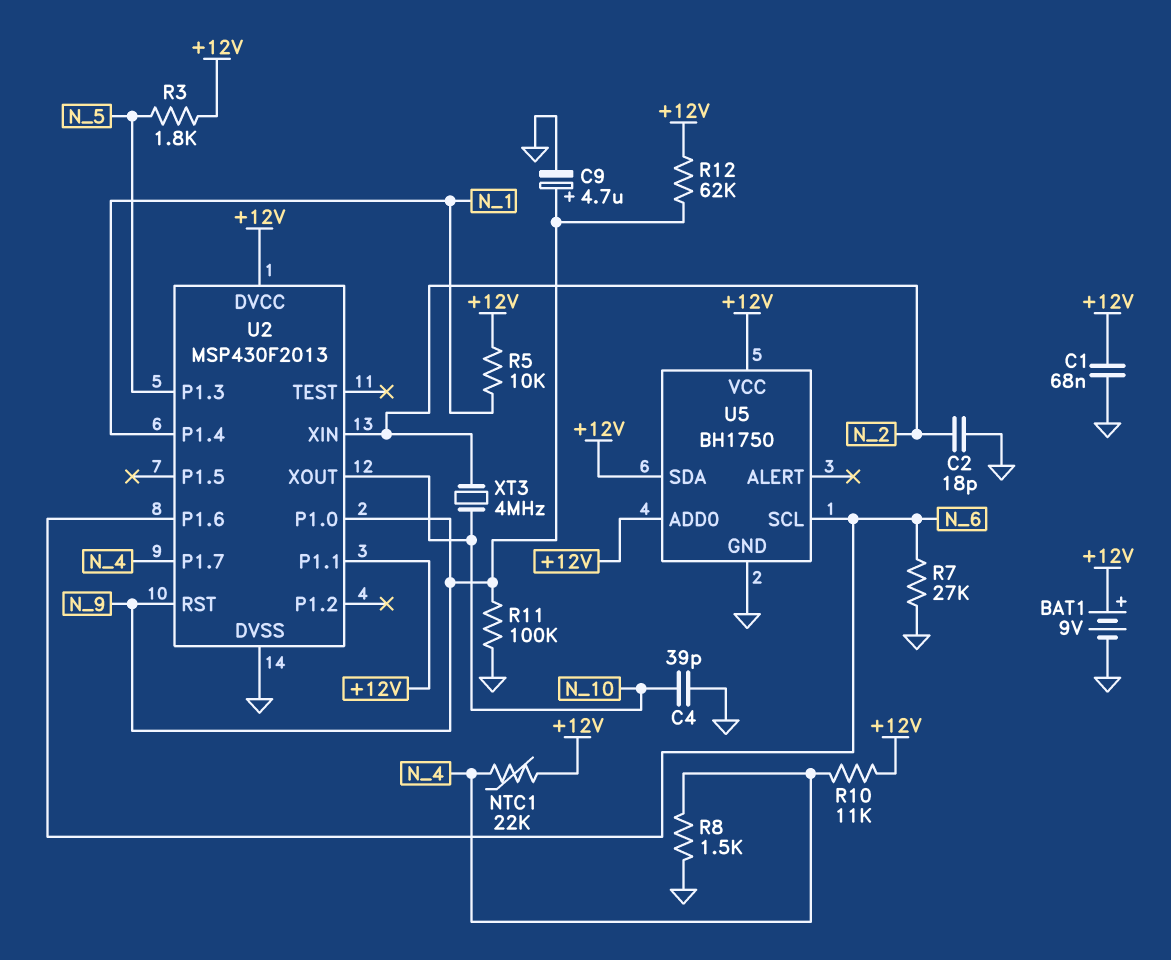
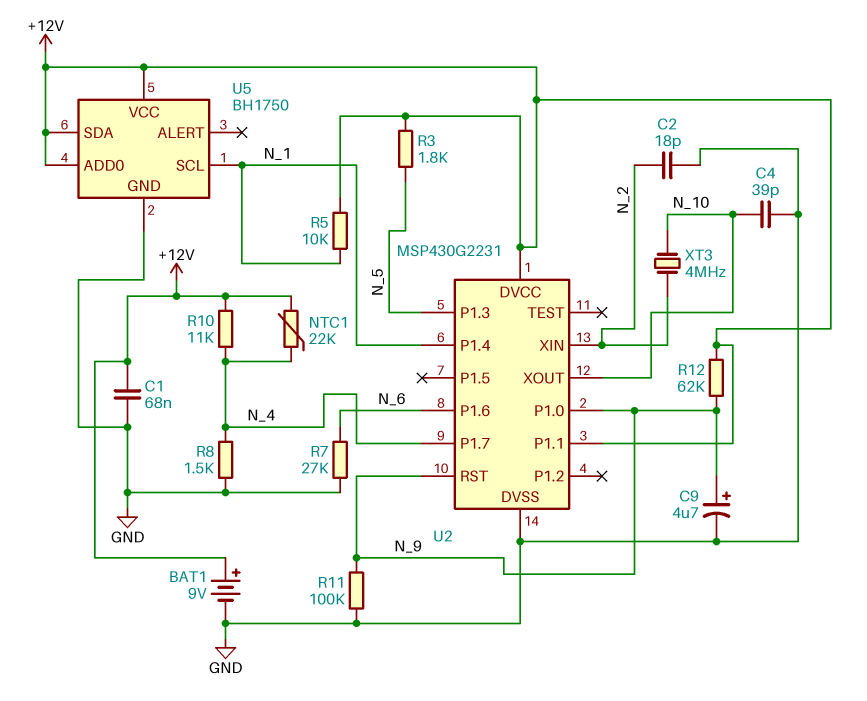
U2: MSP430F2013 -> MSP430G2231
U5 pin SCL: N_6 -> N_1

